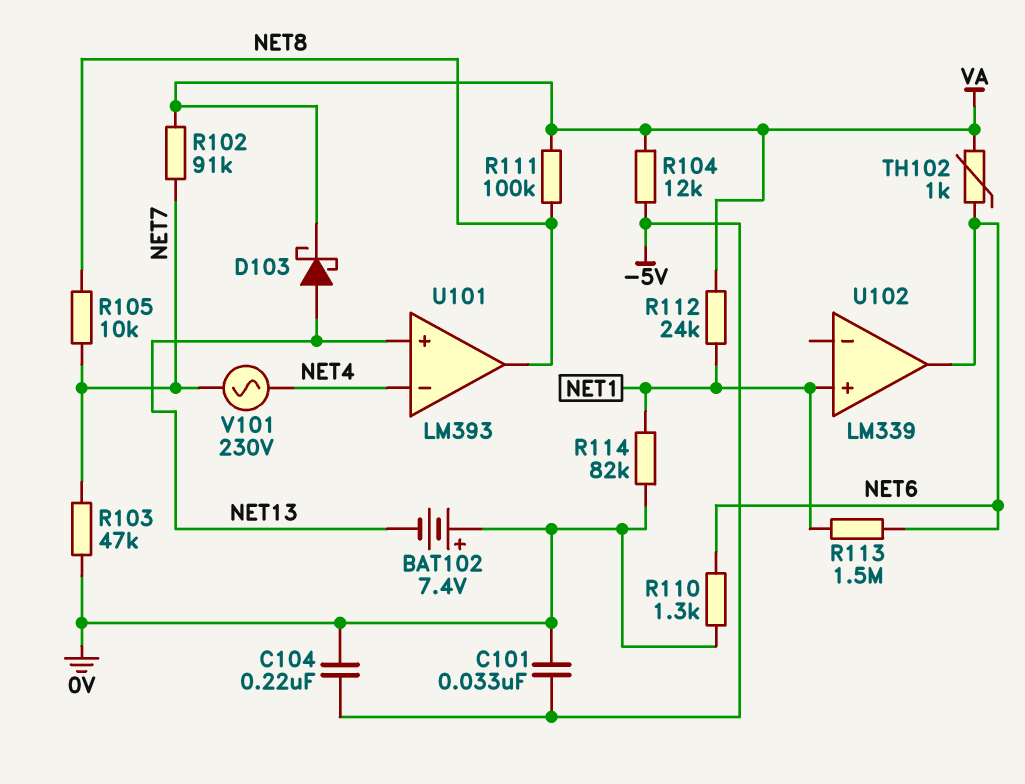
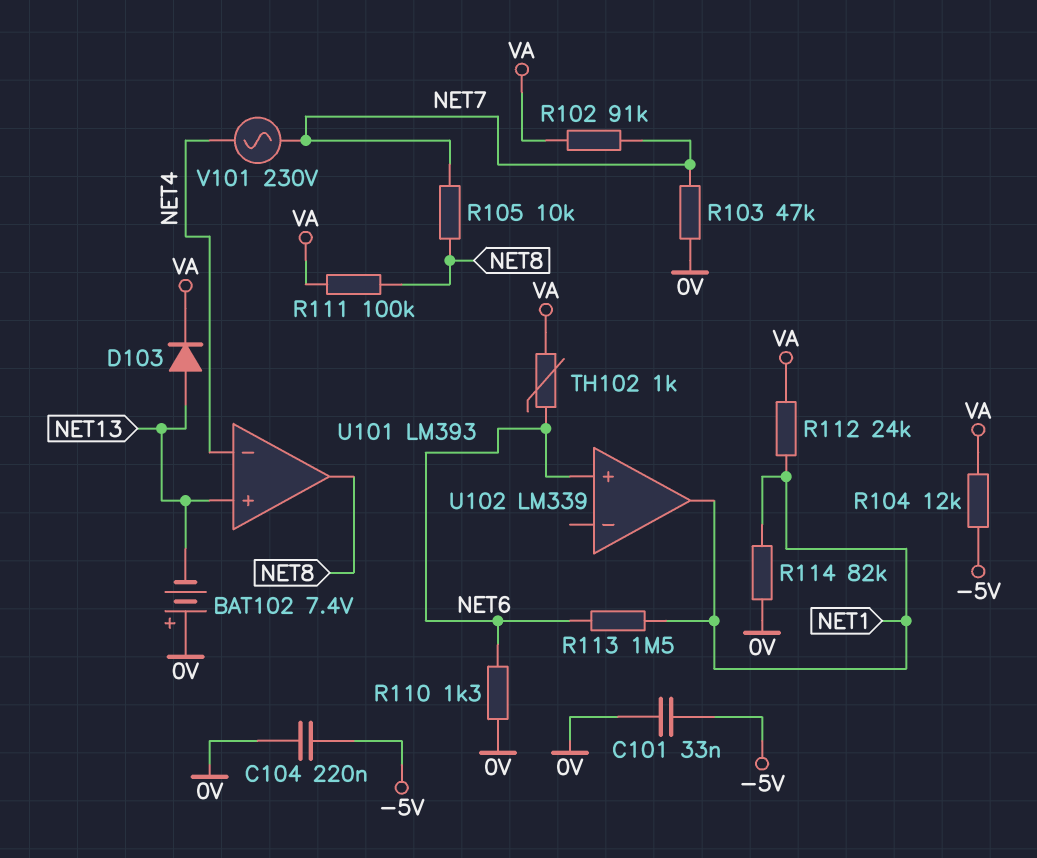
D103: schottky (A NET13, K VA) -> diode (A NET13, K VA)
U102 pin in+: NET1 -> NET6
U102 pin out: NET6 -> NET1

